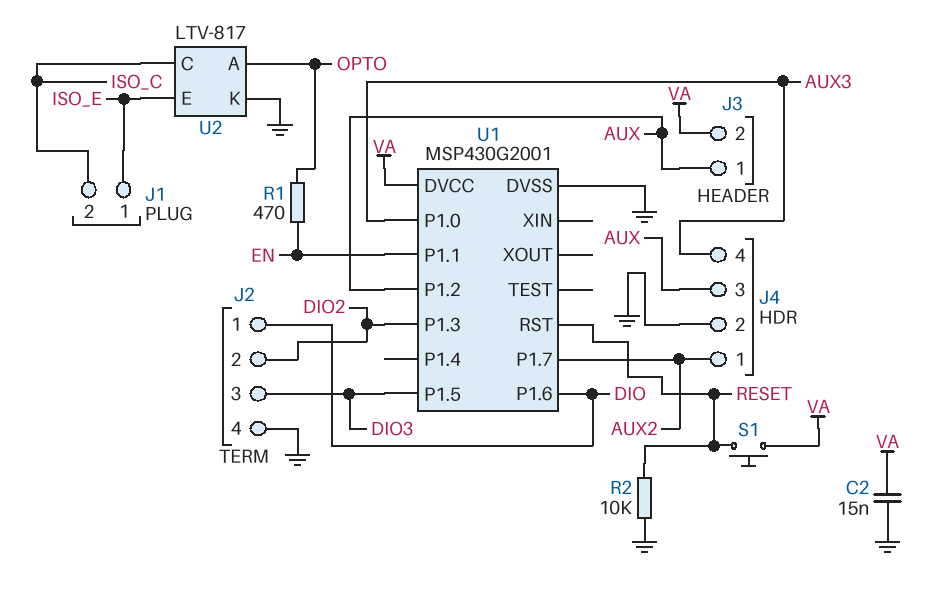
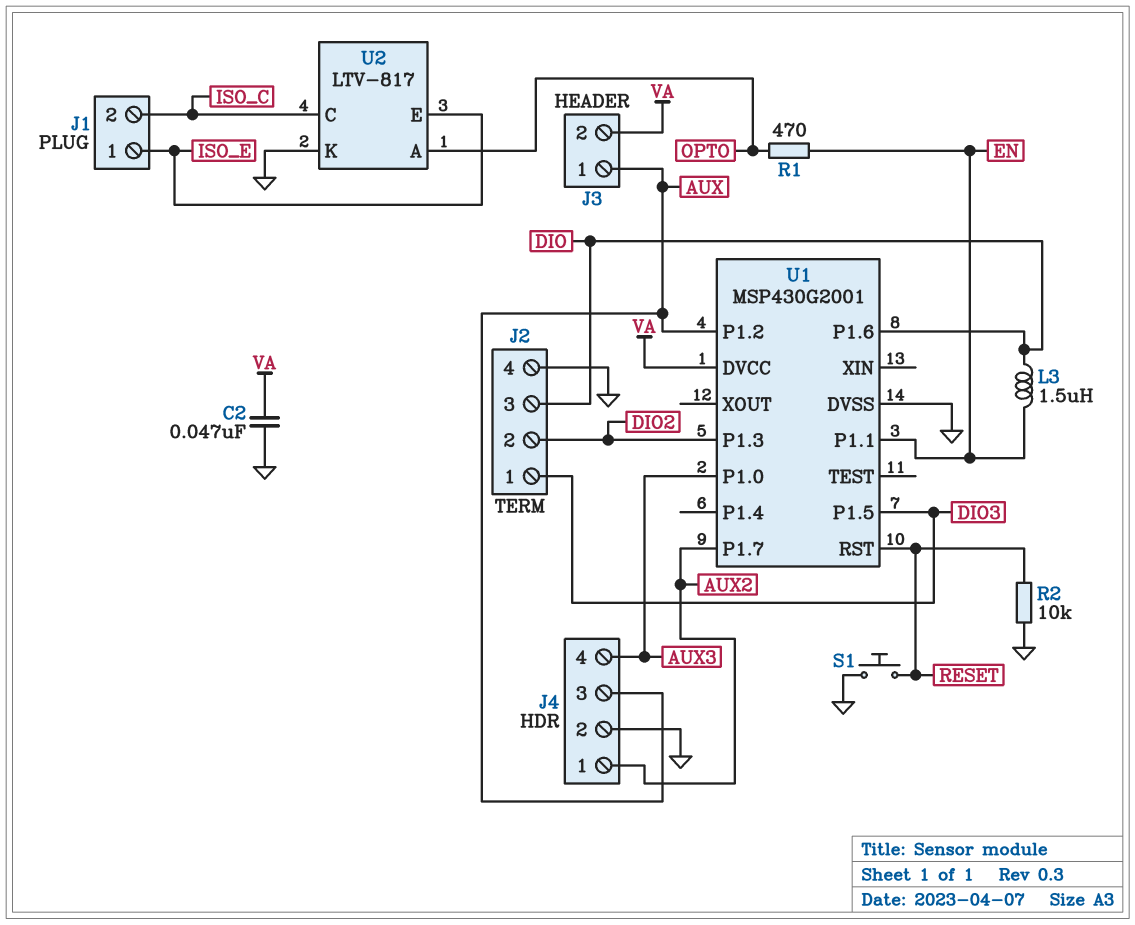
C2: 15nF (GND, VA) -> 47nF (GND, VA)
J2 pin 1: DIO -> DIO3
J2 pin 3: DIO3 -> DIO
L3: none -> 1.5uH (DIO, EN)
S1: button (RESET, VA) -> button (GND, RESET)

